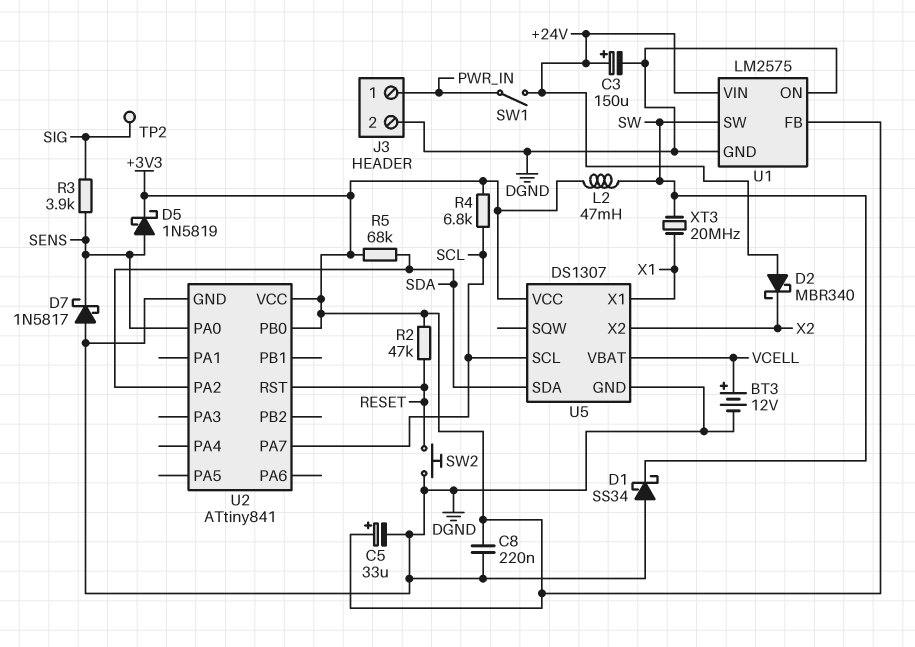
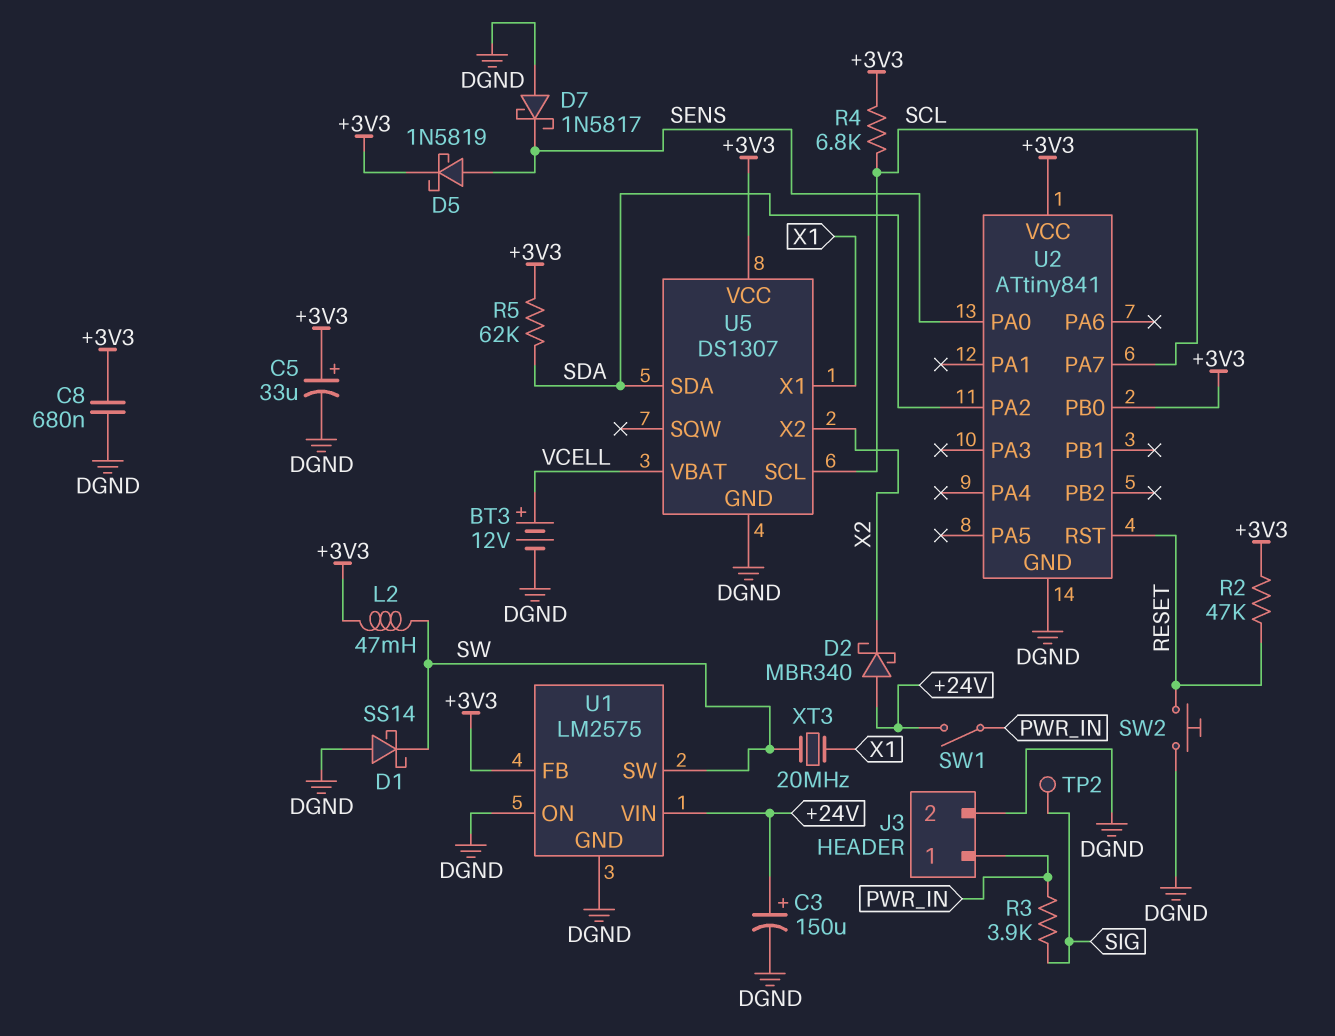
C8: 220nF (+3V3, DGND) -> 680nF (+3V3, DGND)
D1: schottky SS34 (A DGND, K SW) -> schottky SS14 (A DGND, K SW)
R3: 3.9k (SENS, SIG) -> 3.9k (PWR_IN, SIG)
R5: 68k (+3V3, SDA) -> 62k (+3V3, SDA)

